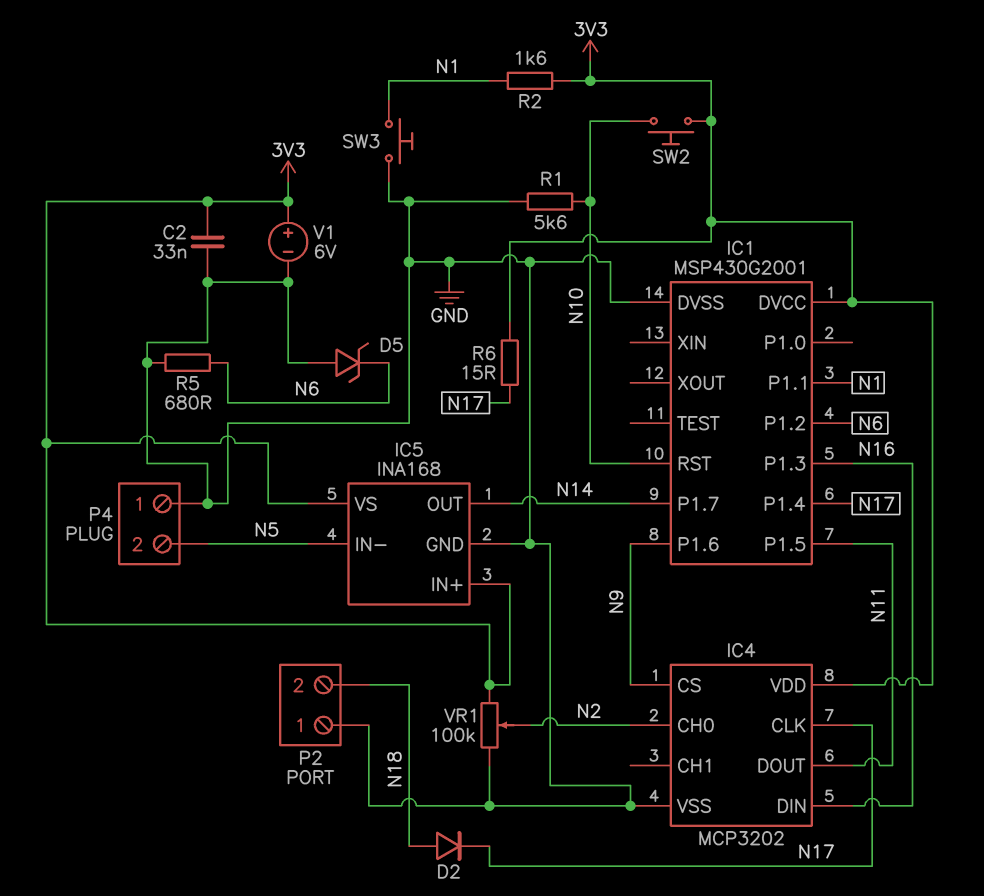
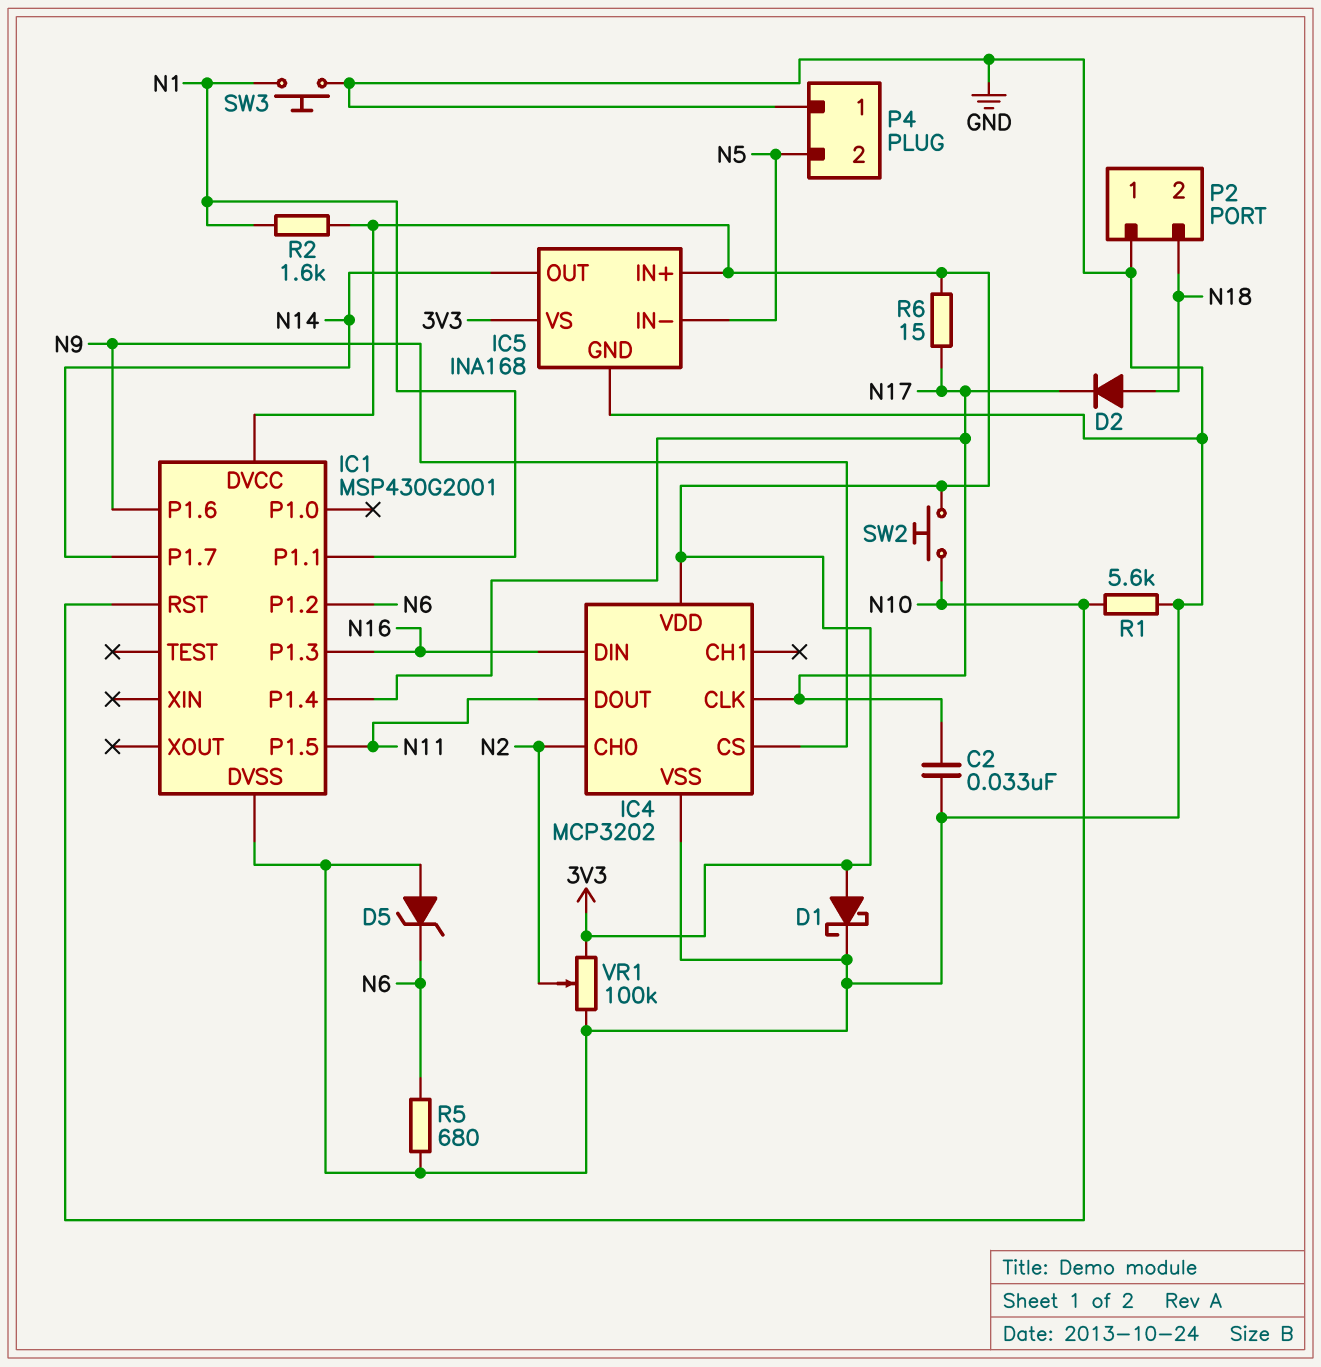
C2: 33nF (3V3, GND) -> 33nF (GND, N17)
D1: none -> schottky (A 3V3, K GND)
V1: 6V (plus 3V3, minus GND) -> none

